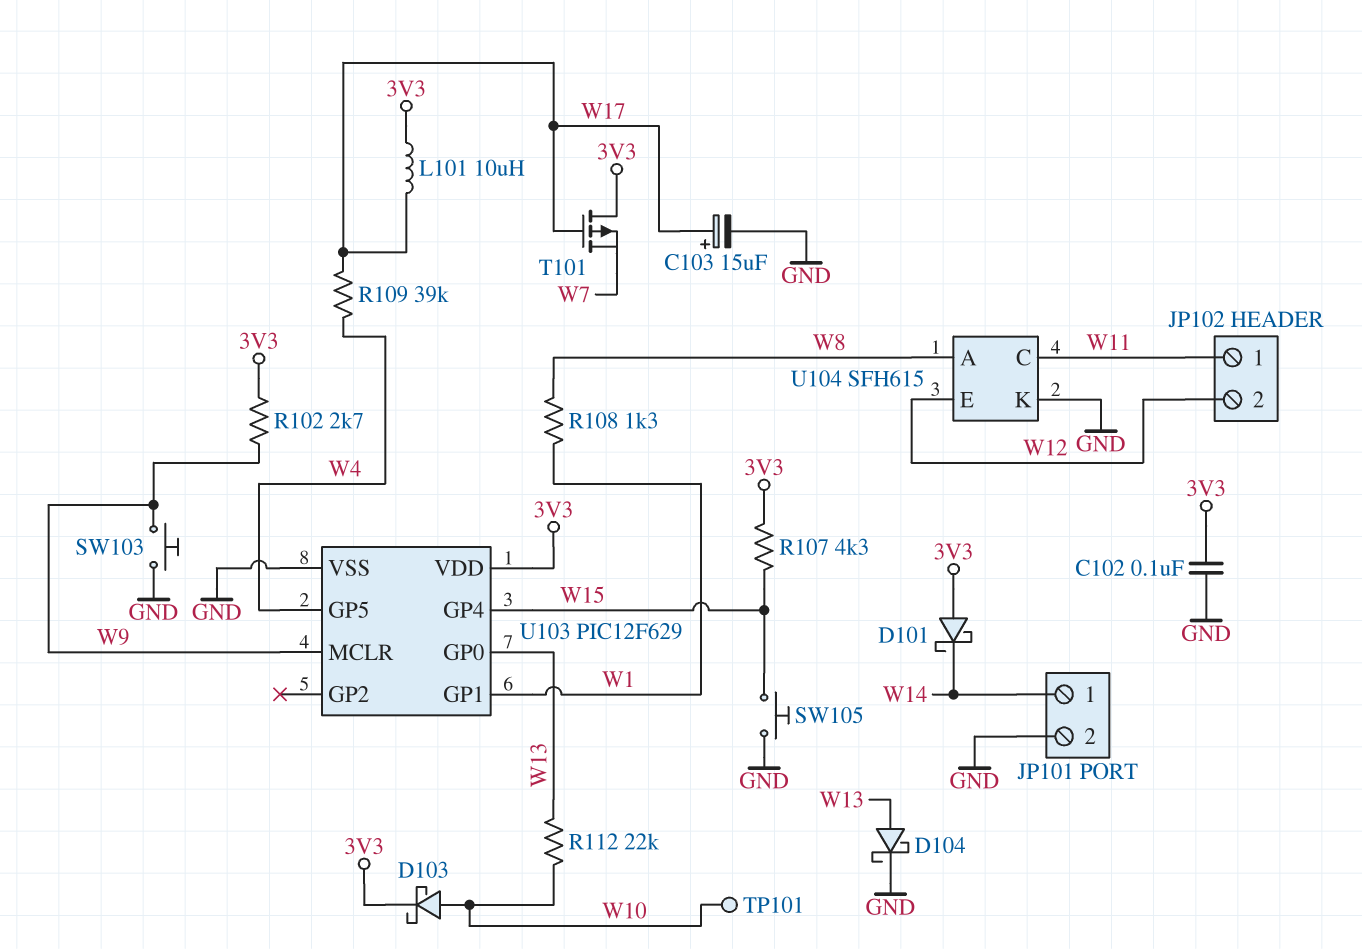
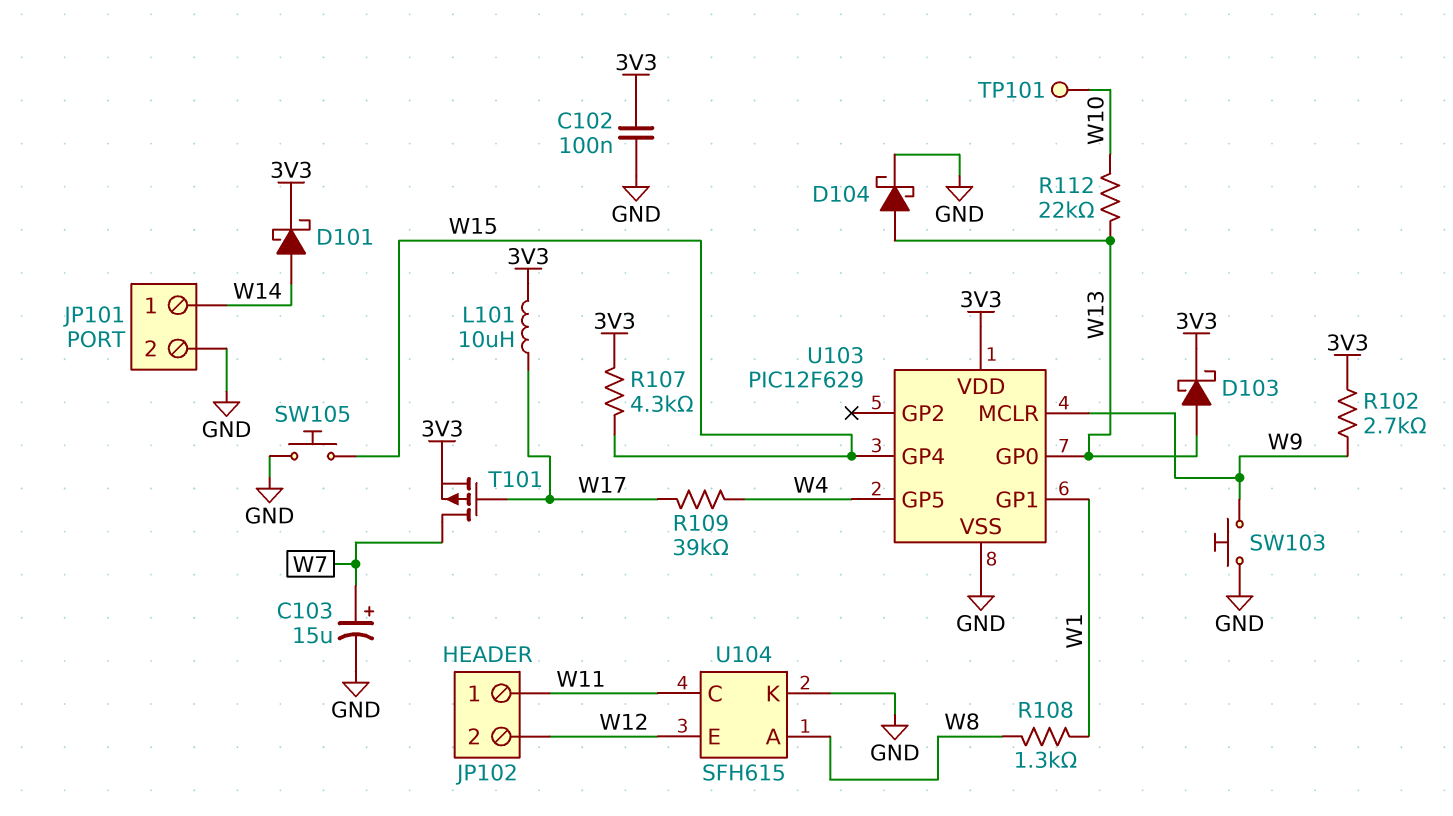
C103: 15uF (plus W17, minus GND) -> 15uF (plus W7, minus GND)
D101: schottky (A 3V3, K W14) -> schottky (A W14, K 3V3)
D103: schottky (A W10, K 3V3) -> schottky (A W13, K 3V3)
T101: PMOS (G W17, D 3V3, S W7) -> PMOS (G W17, D W7, S 3V3)

